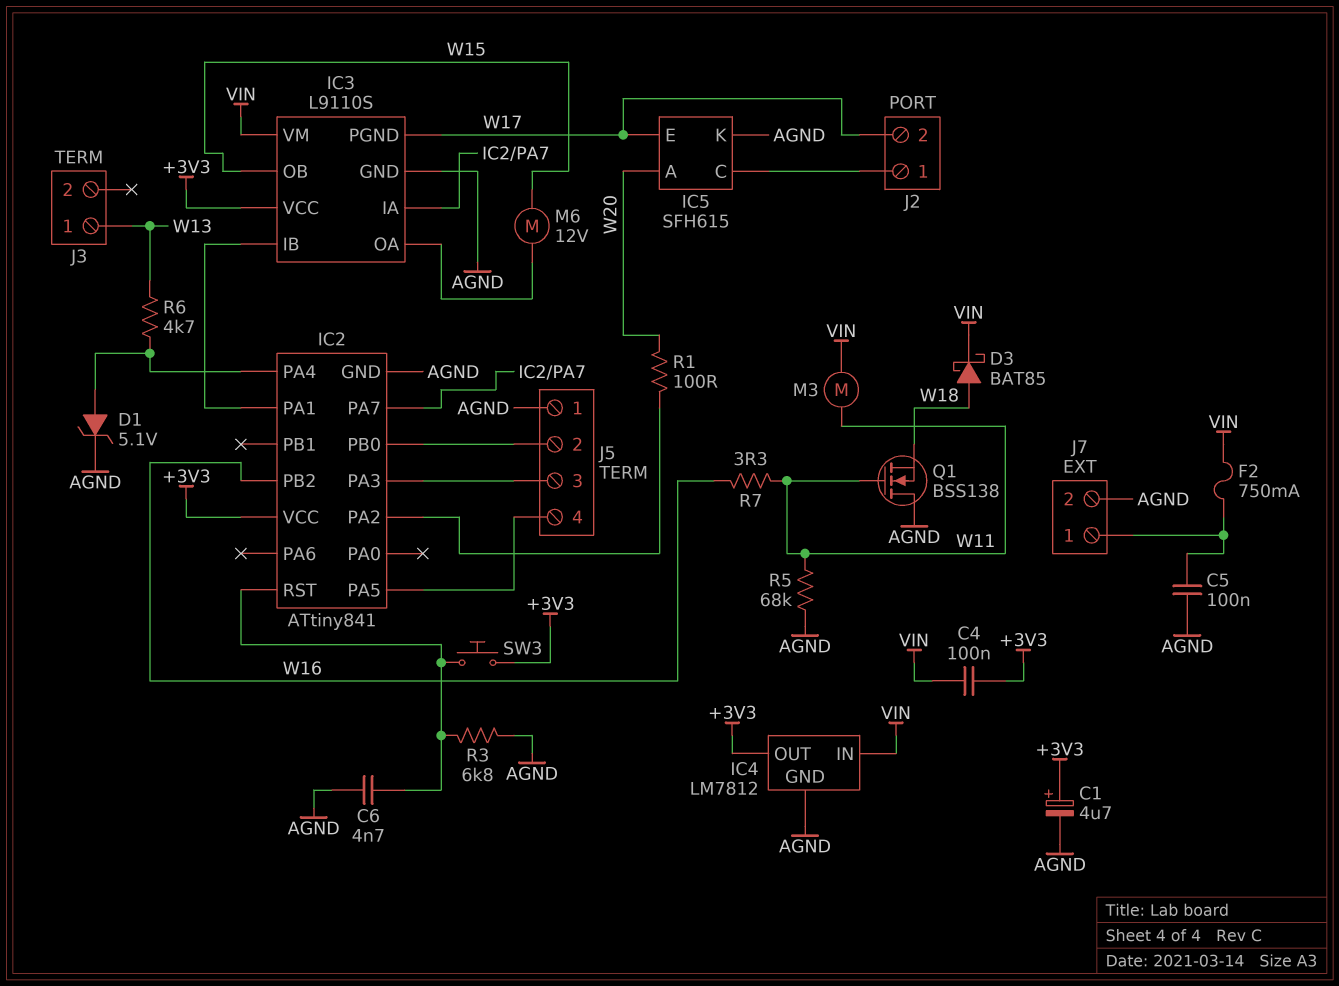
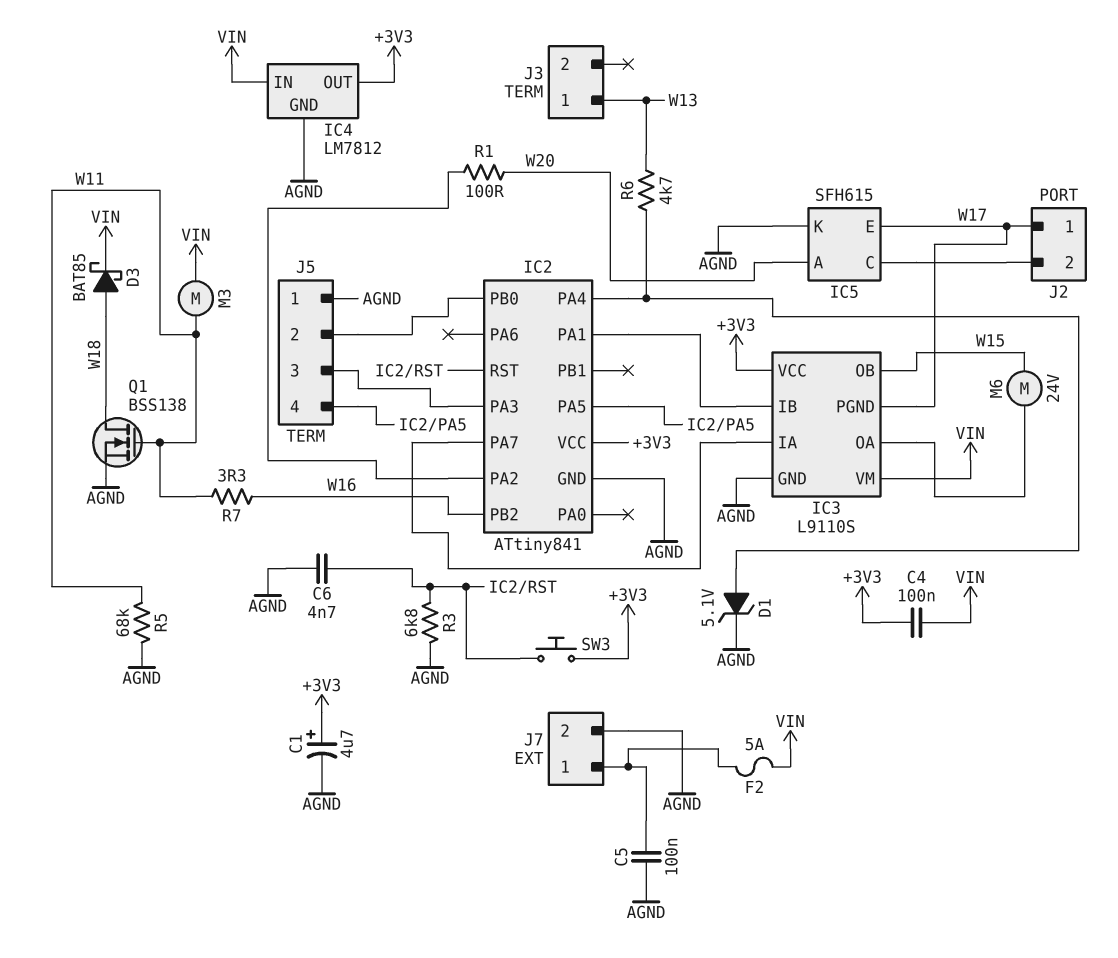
F2: 750mA (J7/1, VIN) -> 5A (J7/1, VIN)
J2 pin 1: IC5/C -> W17
J2 pin 2: W17 -> IC5/C
M6: motor 12V (IC3/OA, W15) -> motor 24V (IC3/OA, W15)
Q1: NMOS BSS138 (G W11, D AGND, S W18) -> NMOS BSS138 (G W11, D W18, S AGND)

